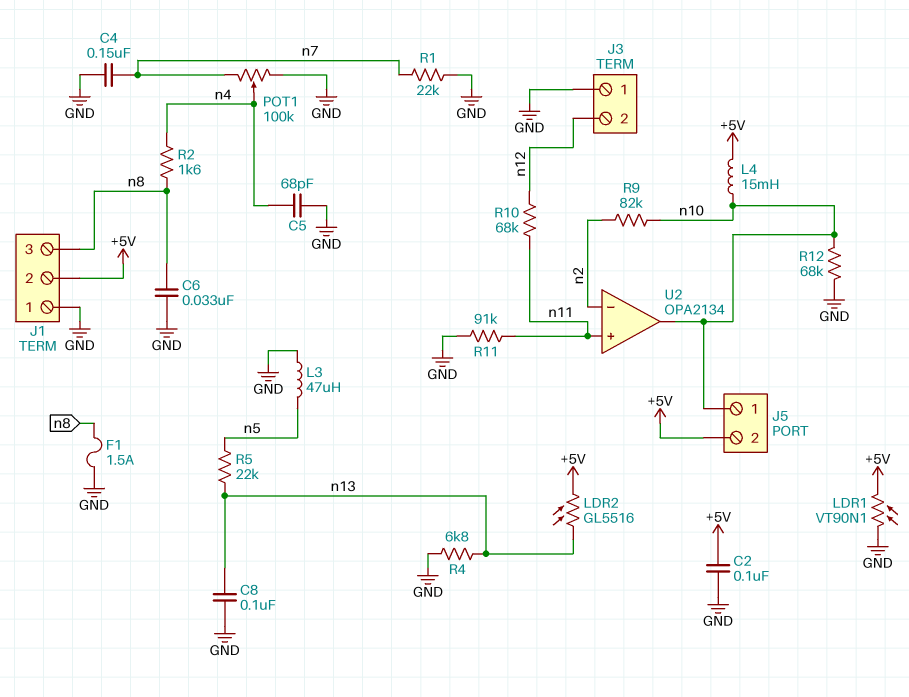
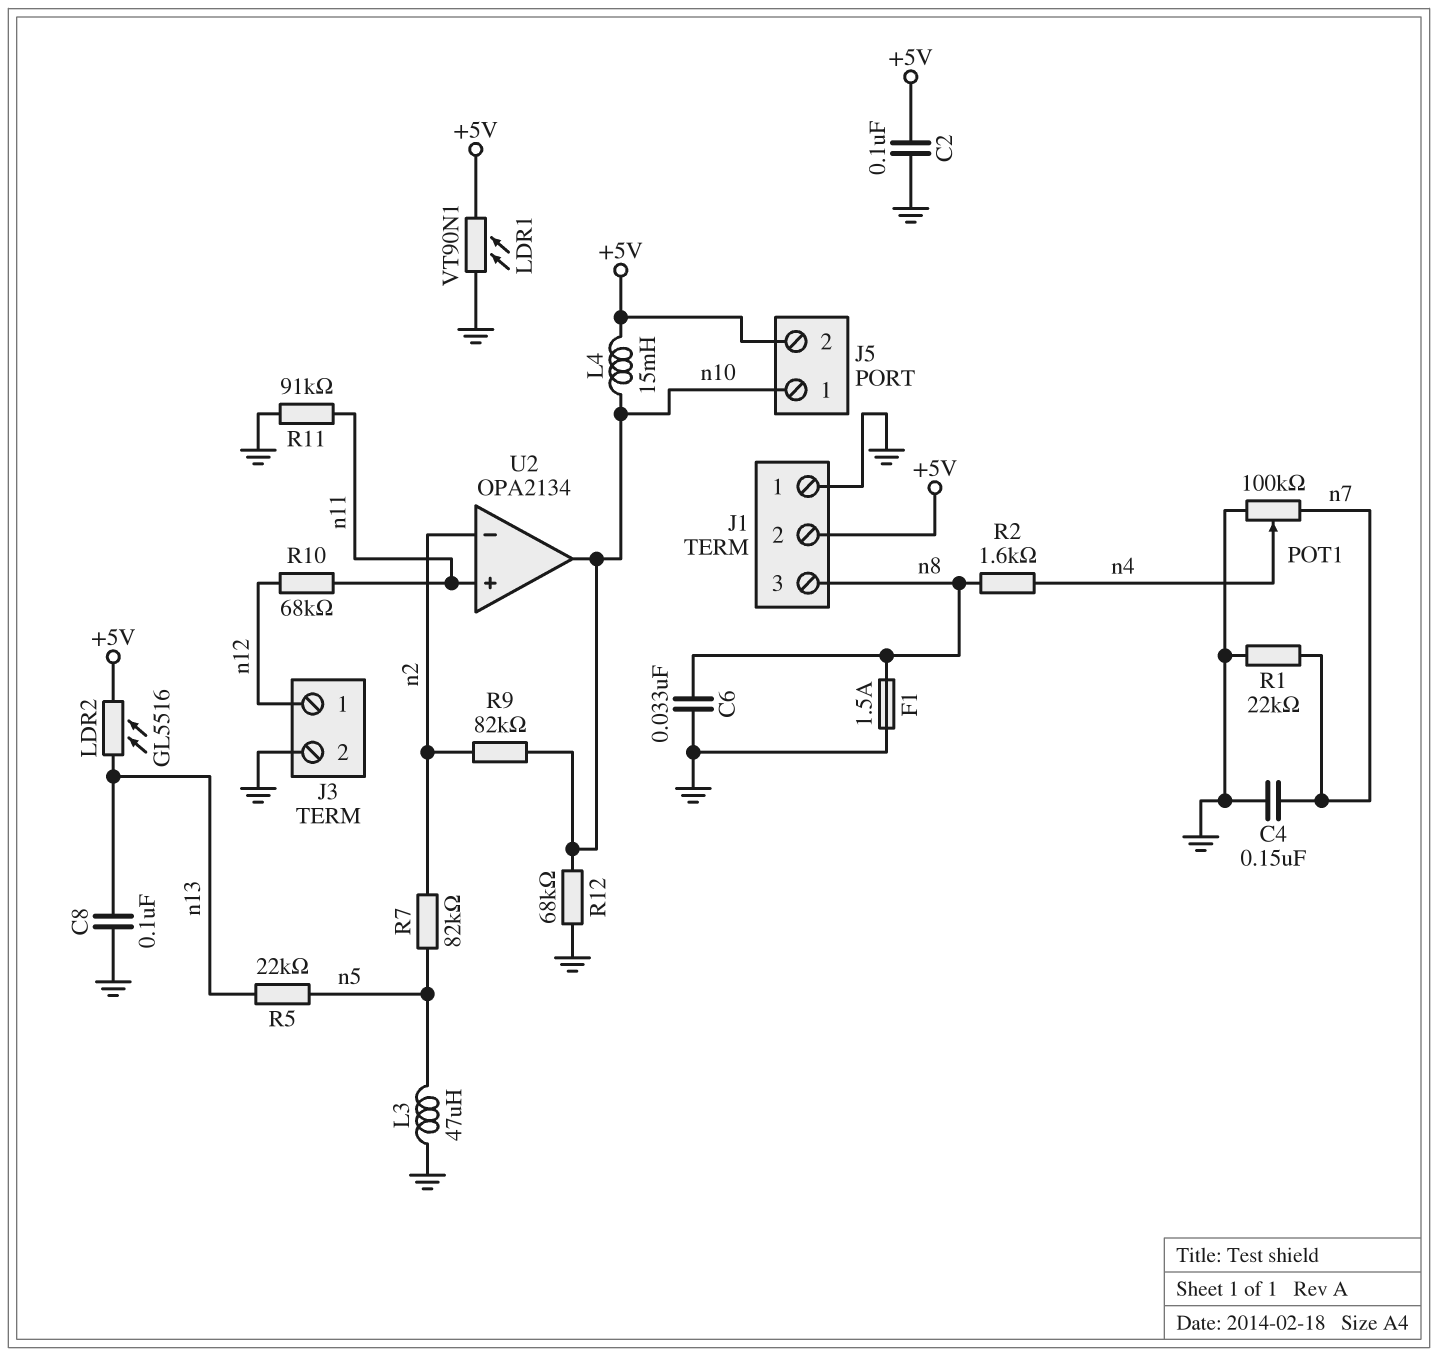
C5: 68pF (GND, n4) -> none
J3 pin 1: GND -> n12
J3 pin 2: n12 -> GND
R4: 6.8k (GND, n13) -> none
R7: none -> 82k (n2, n5)

